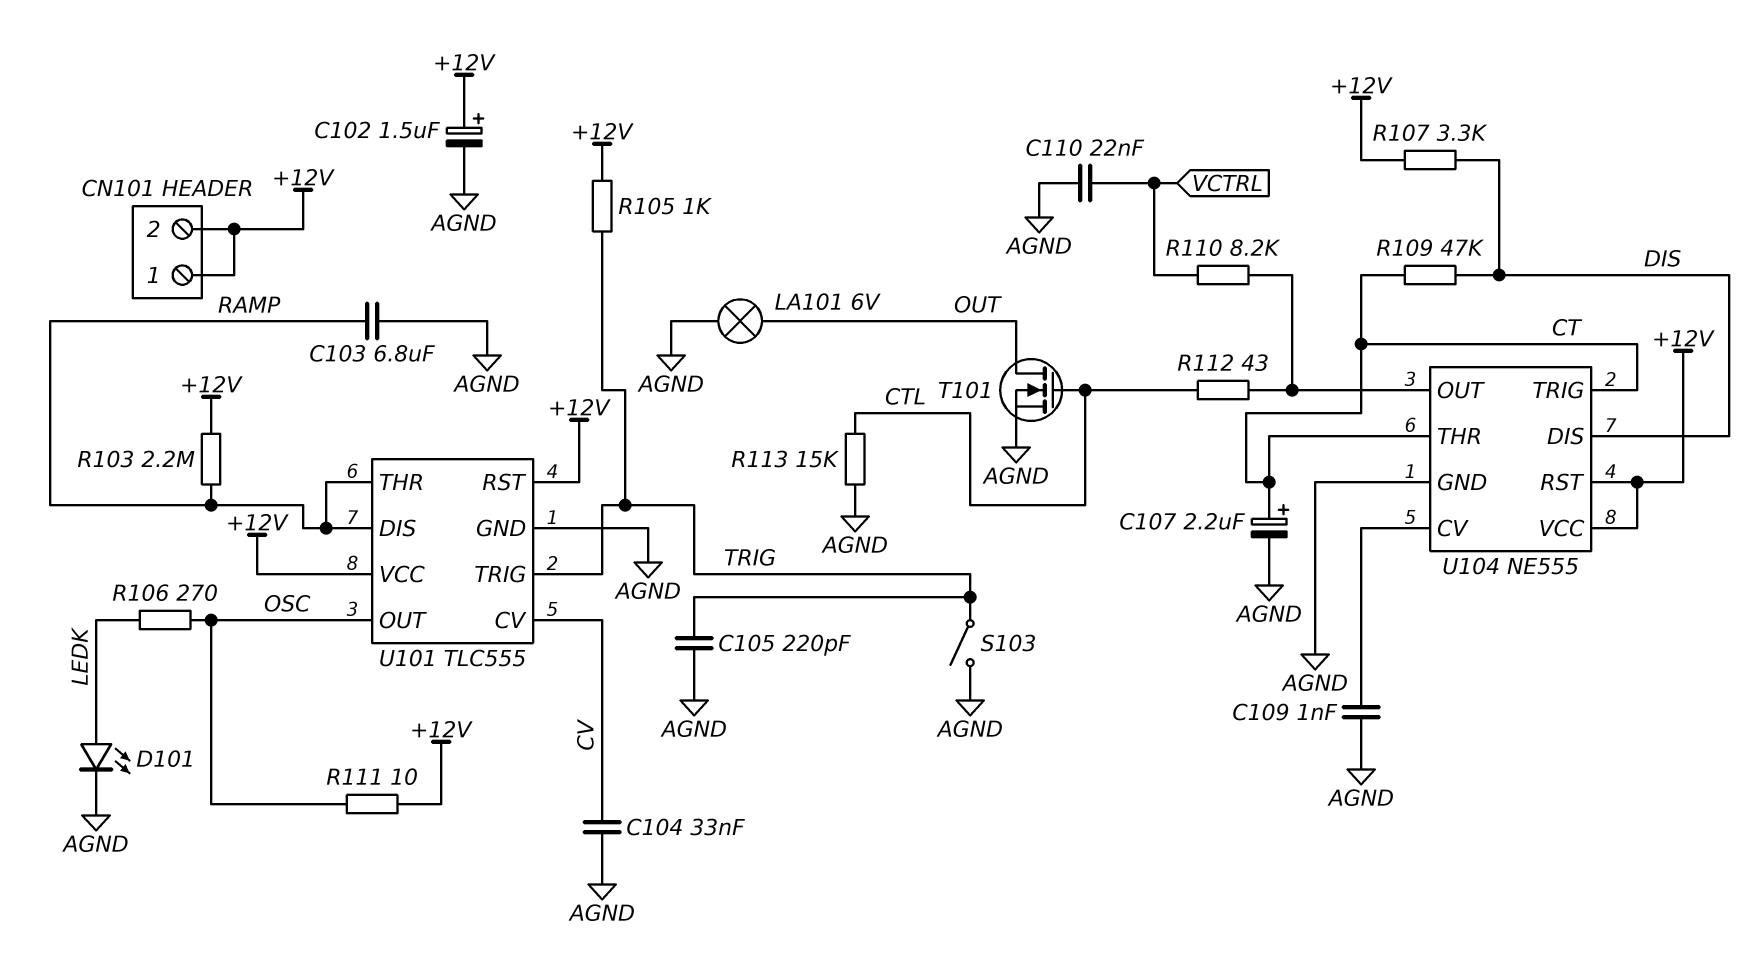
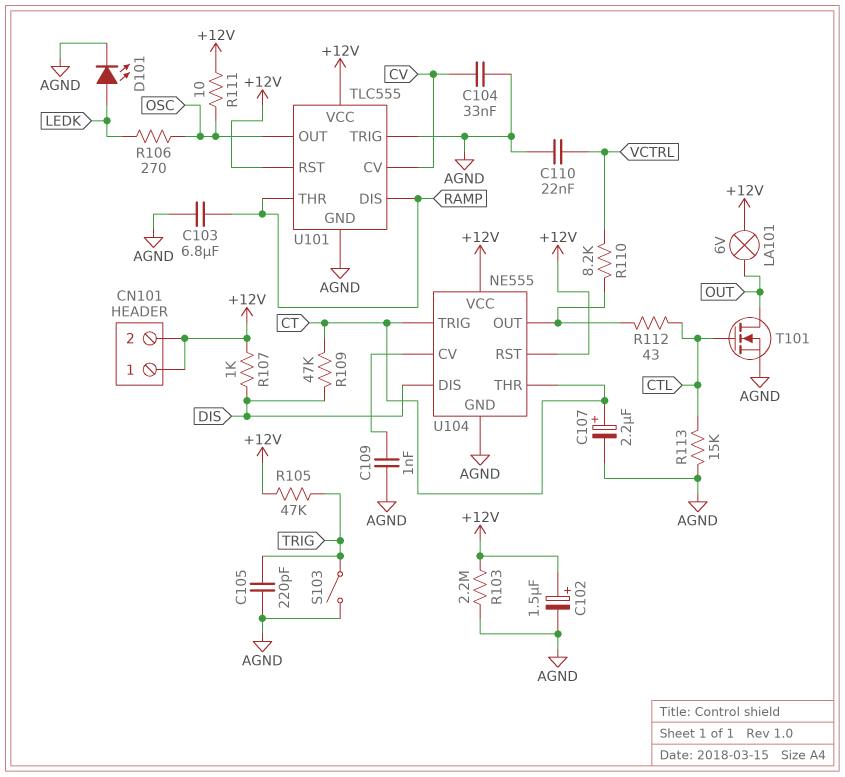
LA101: lamp 6V (AGND, OUT) -> lamp 6V (+12V, OUT)
R103: 2.2M (+12V, RAMP) -> 2.2M (+12V, AGND)
R105: 1k (+12V, TRIG) -> 47k (+12V, TRIG)
R107: 3.3k (+12V, DIS) -> 1k (+12V, DIS)
U101 pin TRIG: TRIG -> AGND

